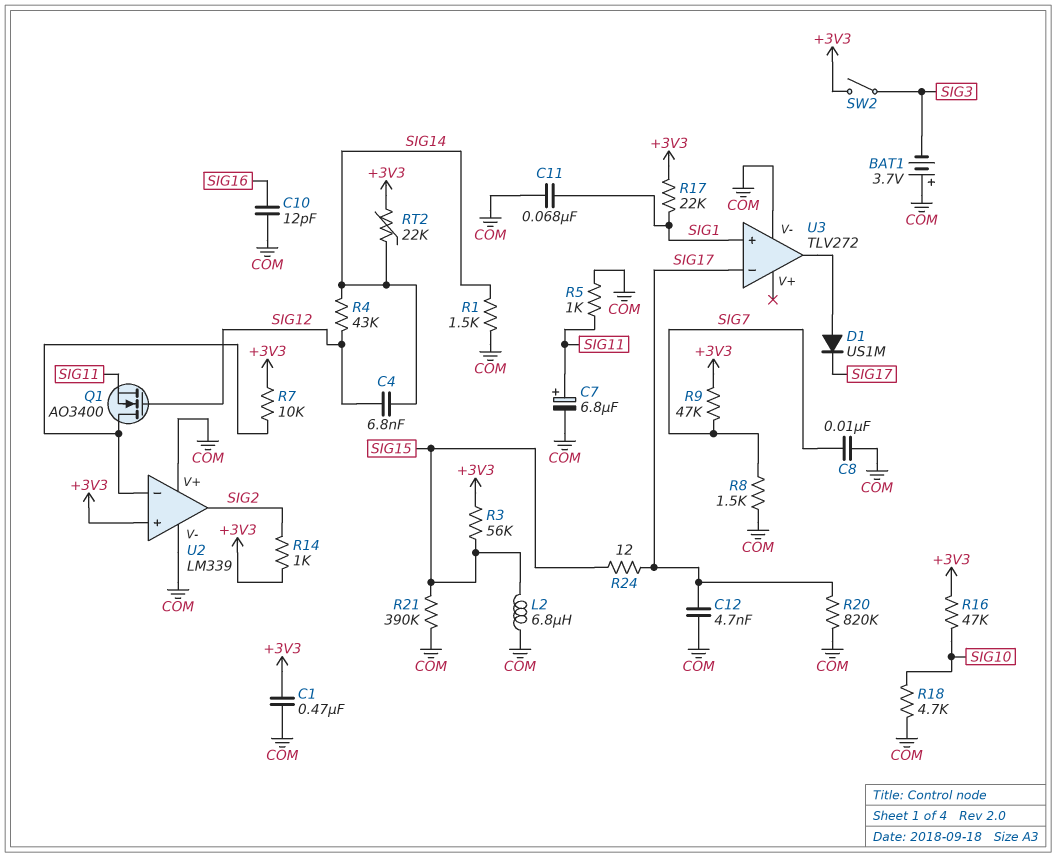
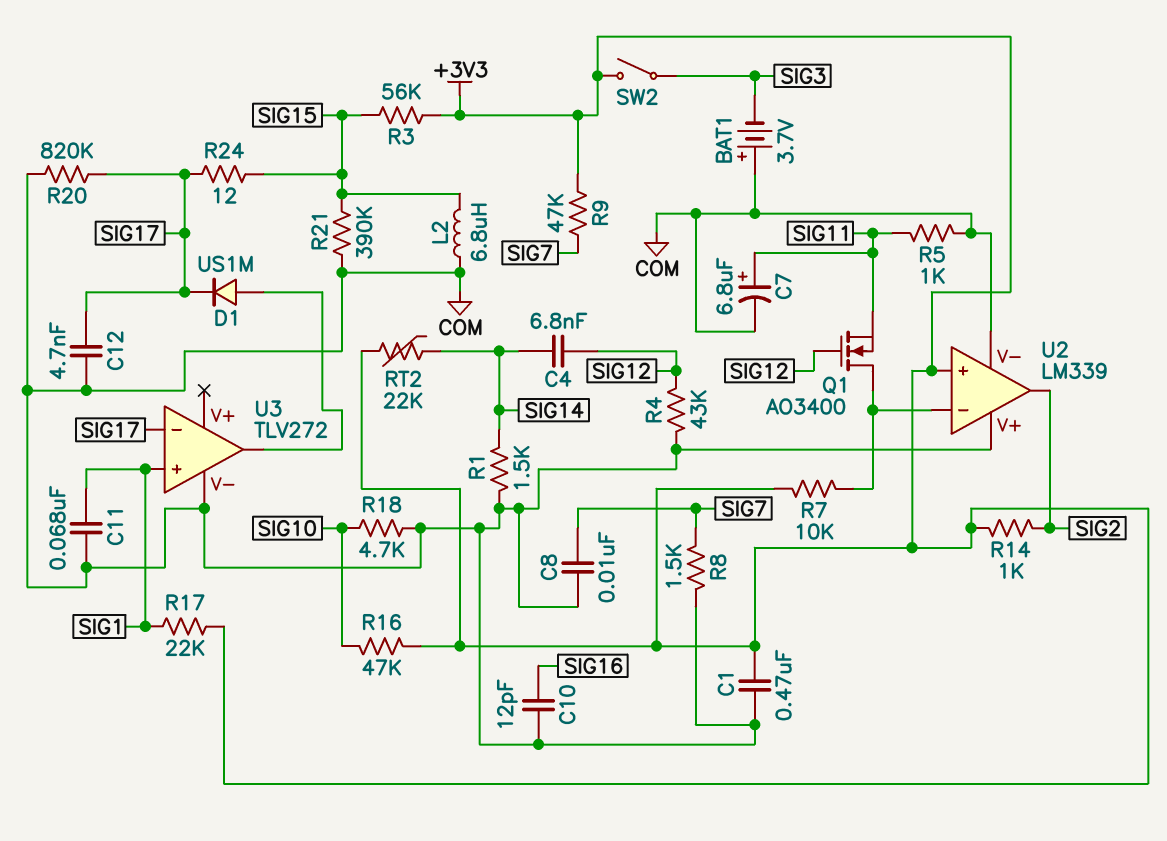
R4: 43k (SIG12, SIG14) -> 43k (COM, SIG12)

